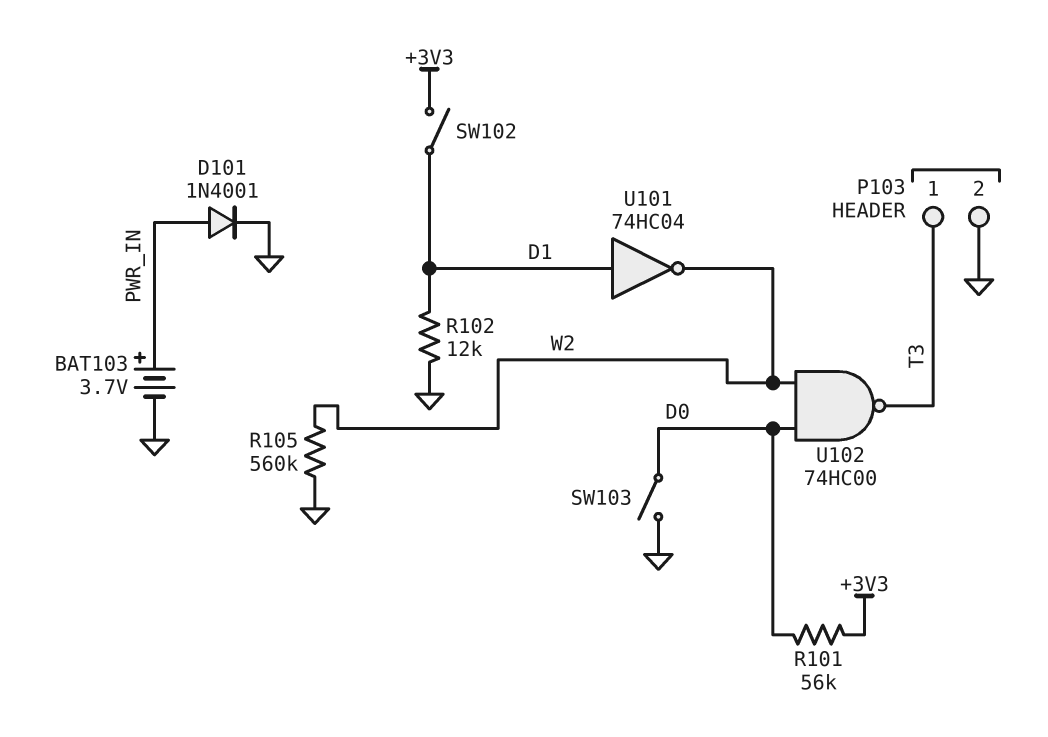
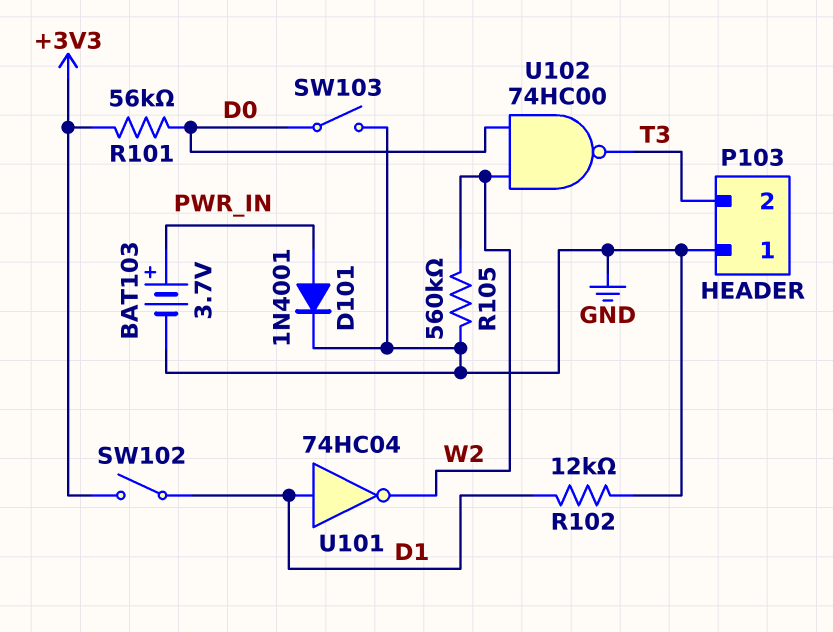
P103 pin 1: T3 -> GND
P103 pin 2: GND -> T3

